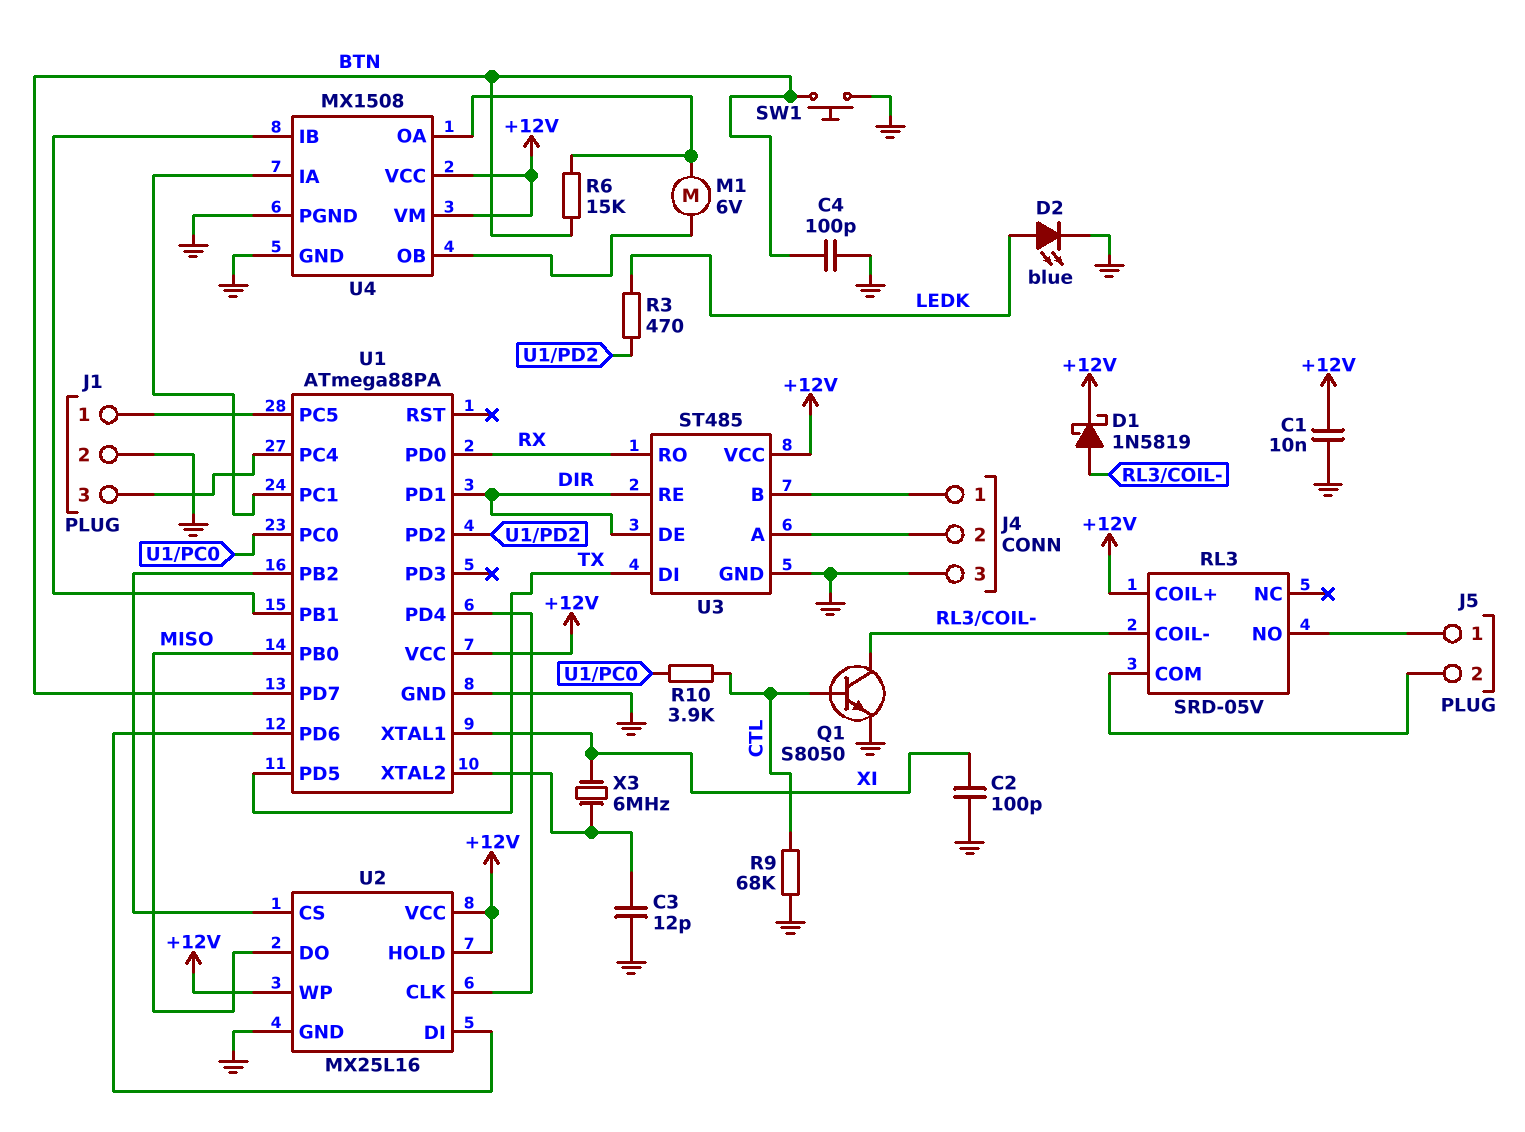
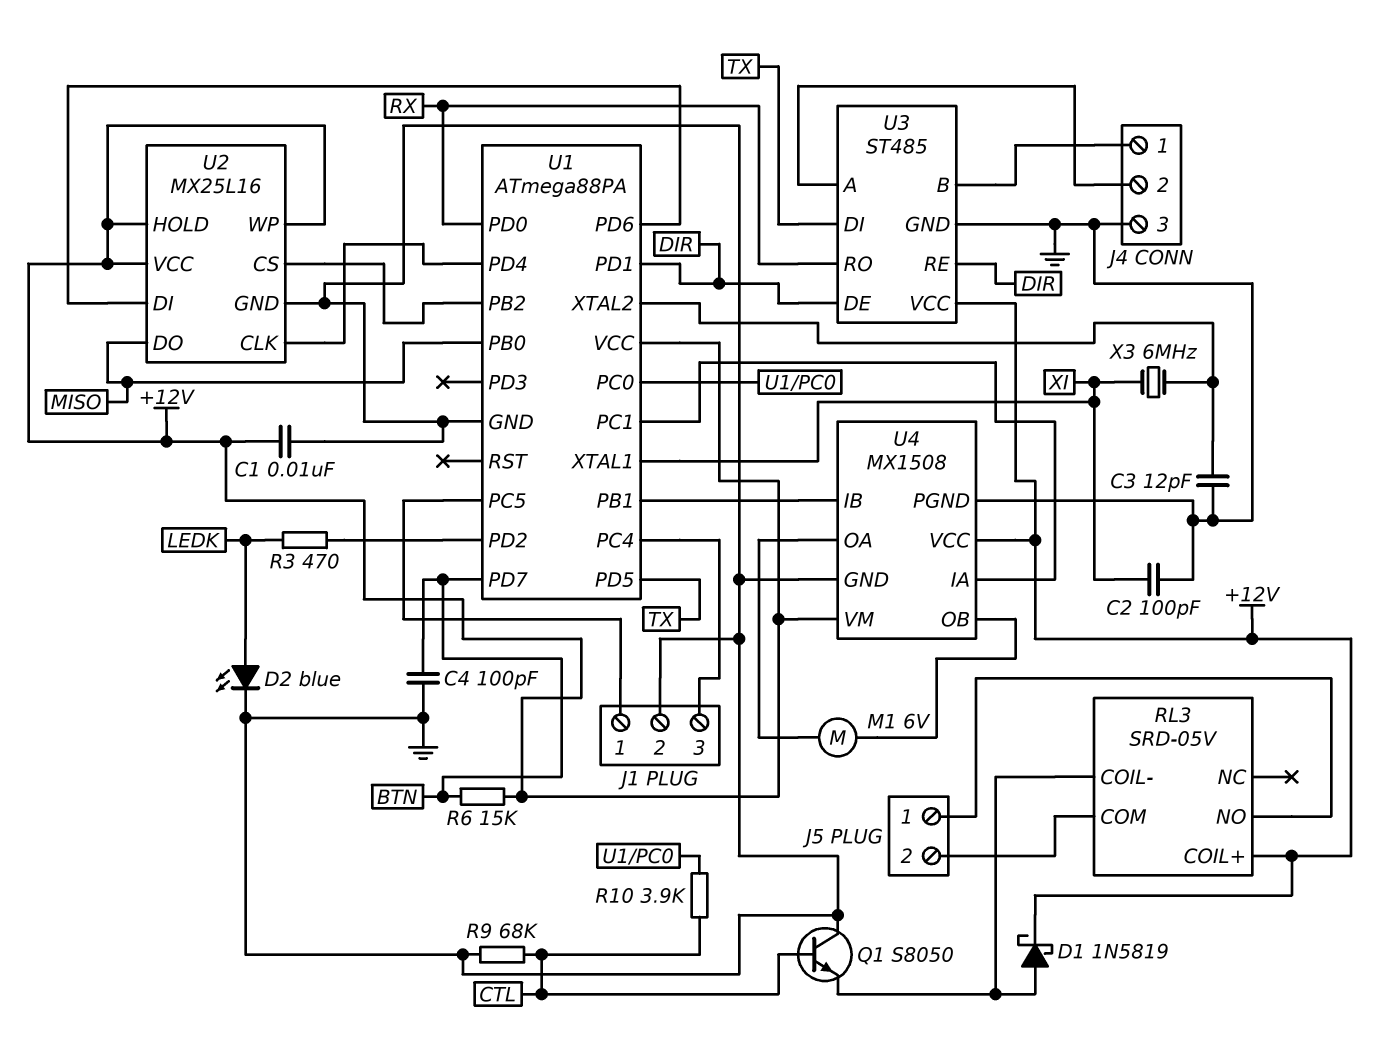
Q1: NPN S8050 (B CTL, C RL3/COIL-, E GND) -> NPN S8050 (B CTL, C GND, E RL3/COIL-)
R6: 15k (BTN, U4/OA) -> 15k (+12V, BTN)
SW1: button (BTN, GND) -> none

